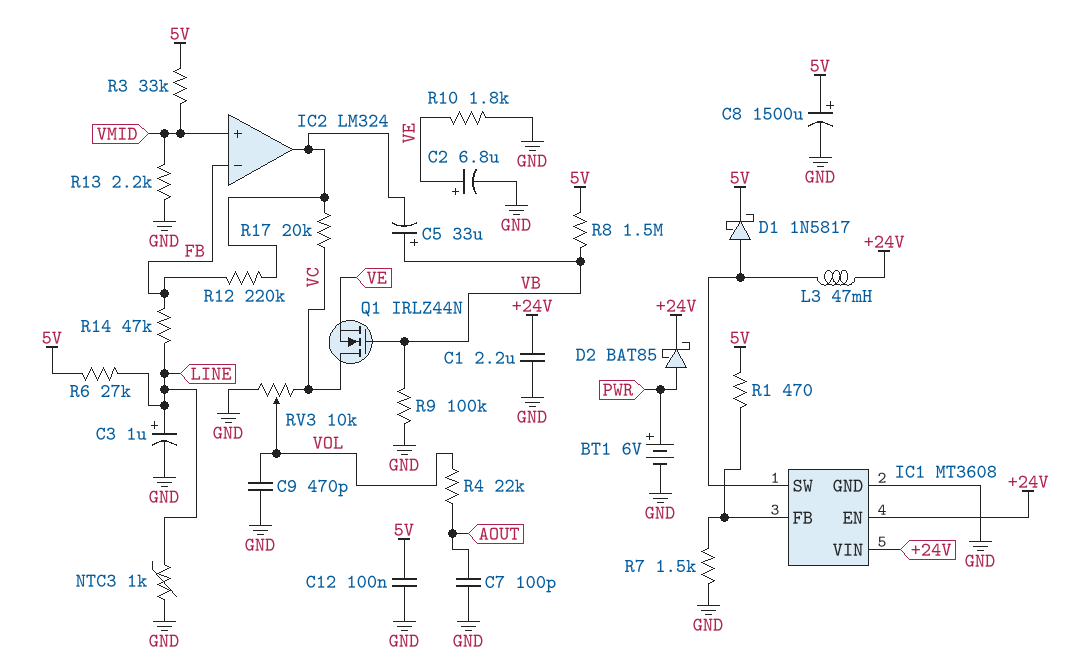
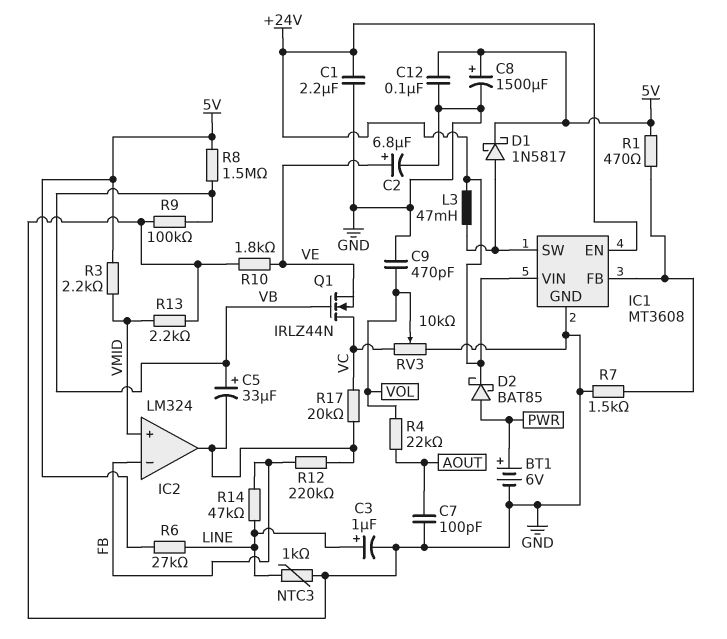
R3: 33k (5V, VMID) -> 2.2k (5V, VMID)

